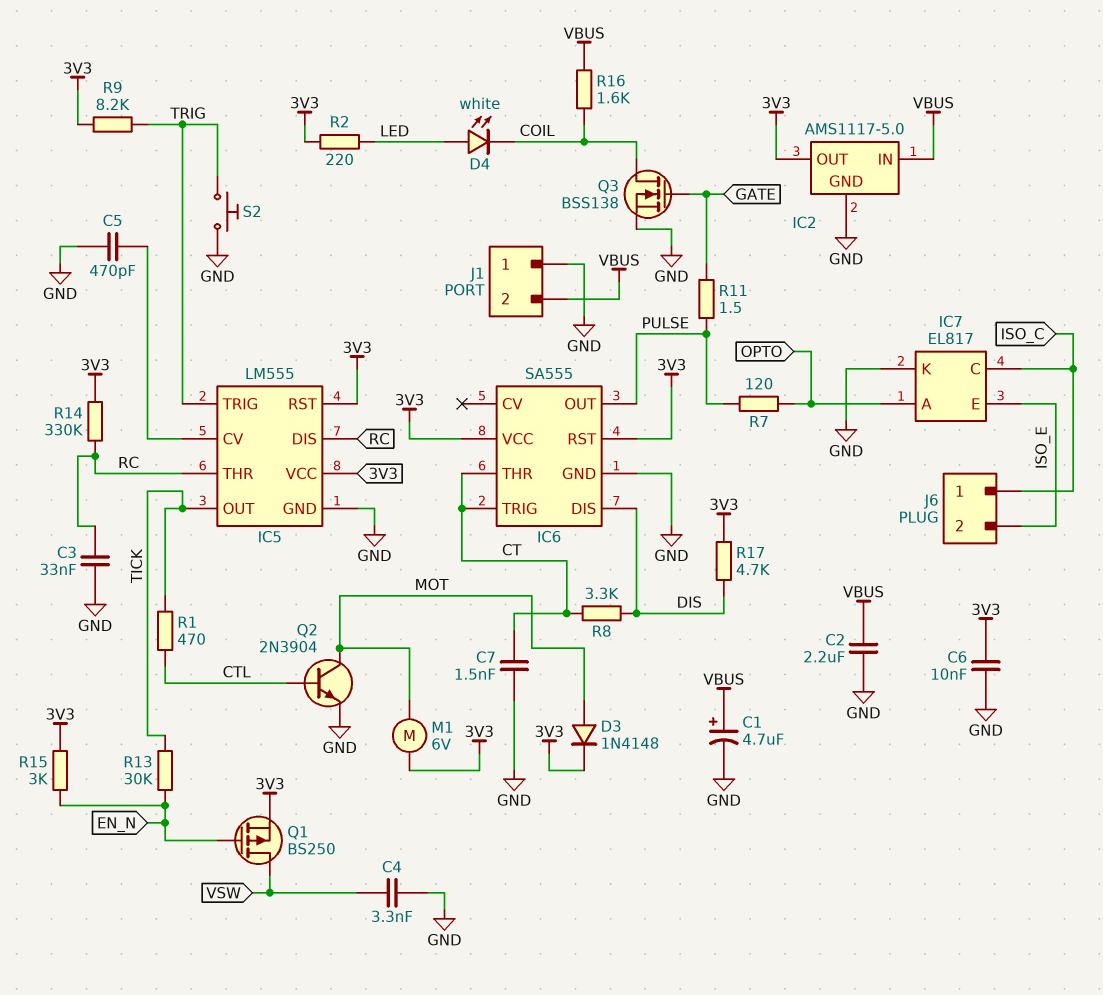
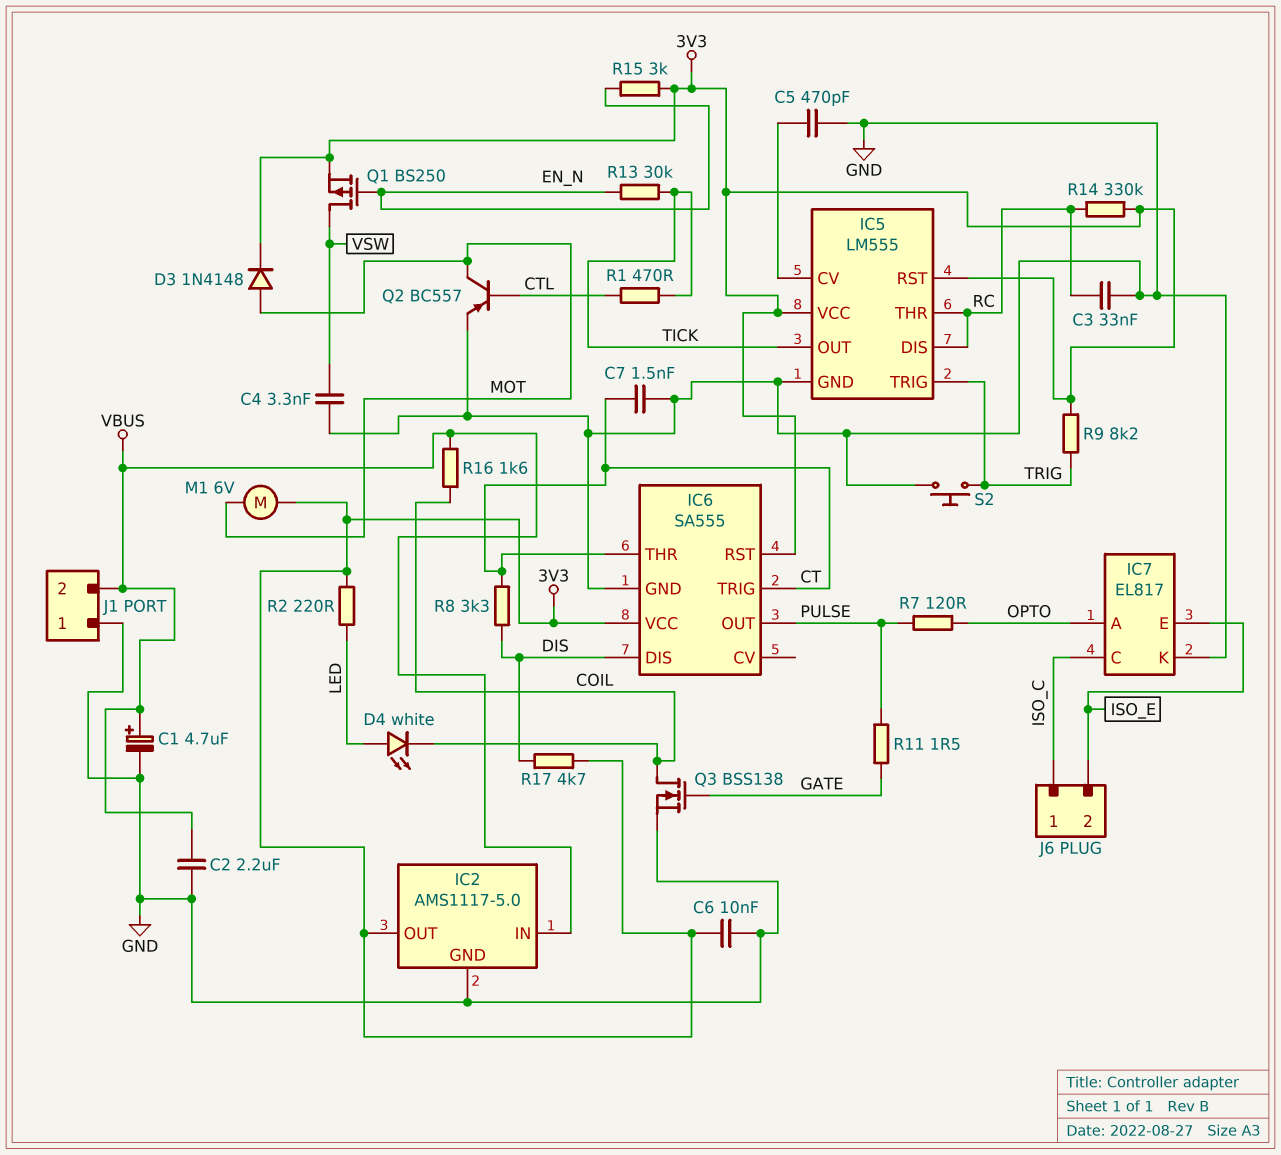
Q2: NPN 2N3904 (B CTL, C MOT, E GND) -> PNP BC557 (B CTL, C MOT, E GND)

